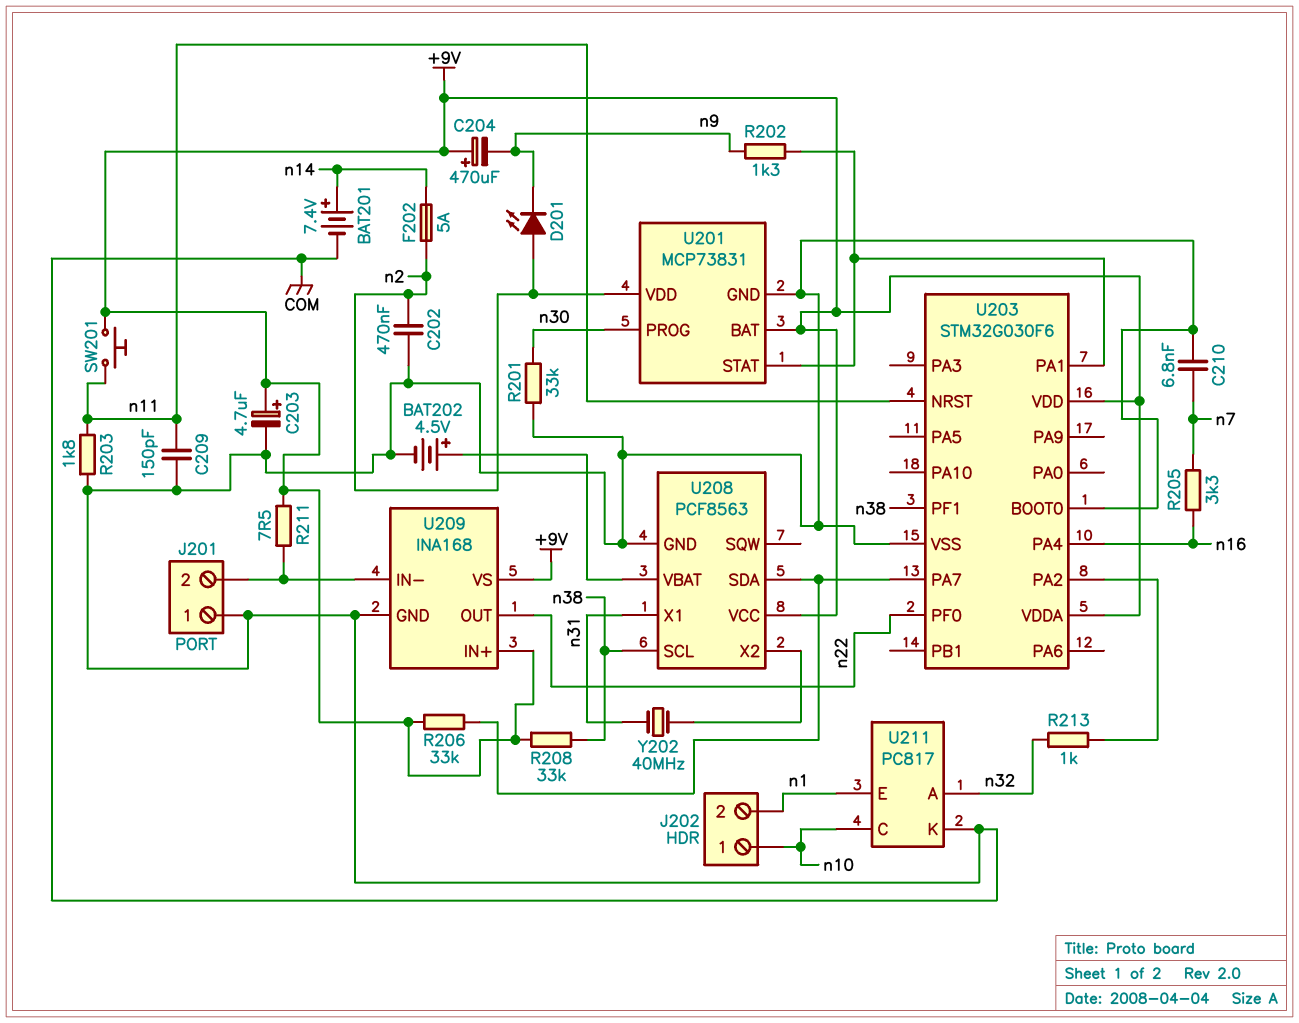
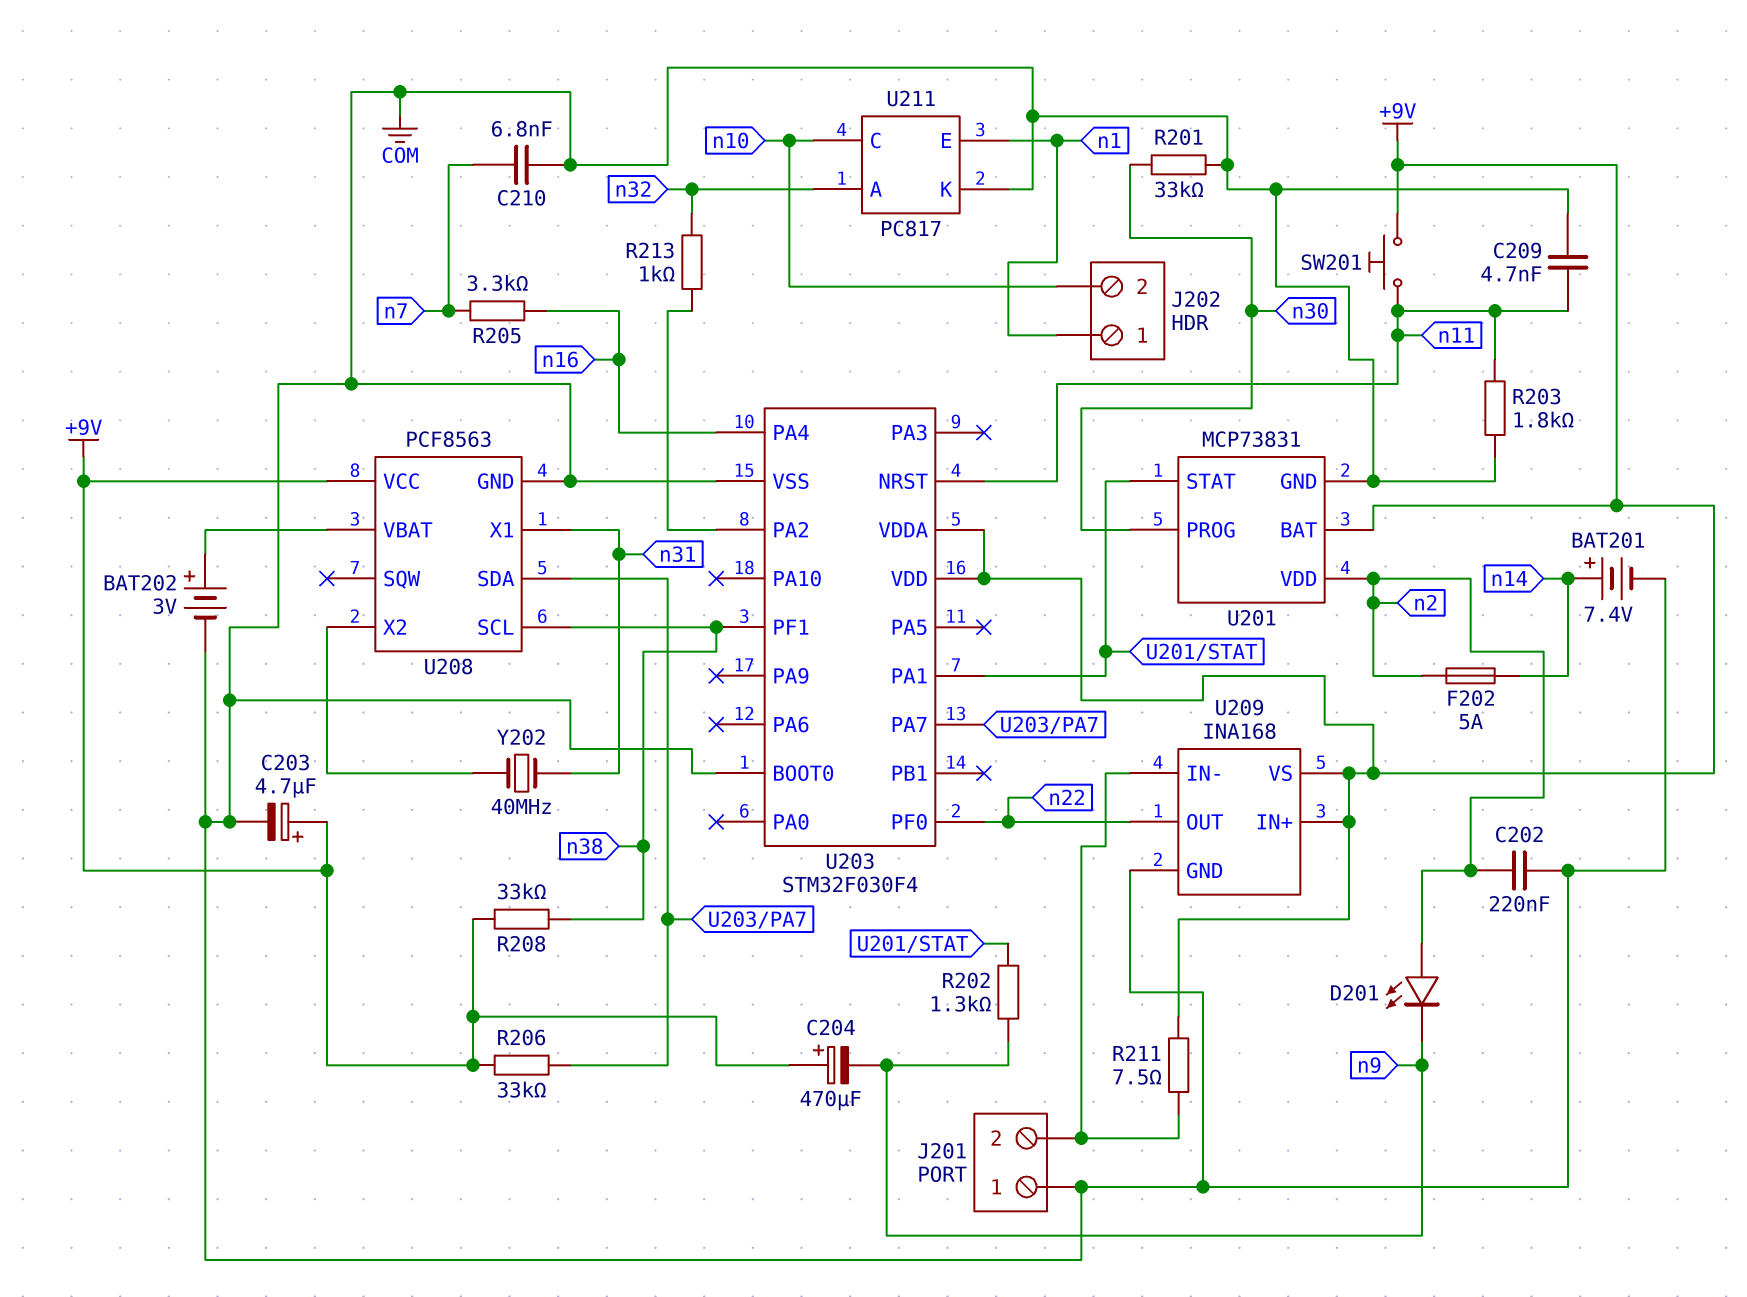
BAT202: 4.5V (plus U208/VBAT, minus COM) -> 3V (plus U208/VBAT, minus COM)
C202: 470nF (COM, n2) -> 220nF (COM, n2)
C209: 150pF (COM, n11) -> 4.7nF (COM, n11)
J202 pin 1: n10 -> n1
J202 pin 2: n1 -> n10
U203: STM32G030F6 -> STM32F030F4

